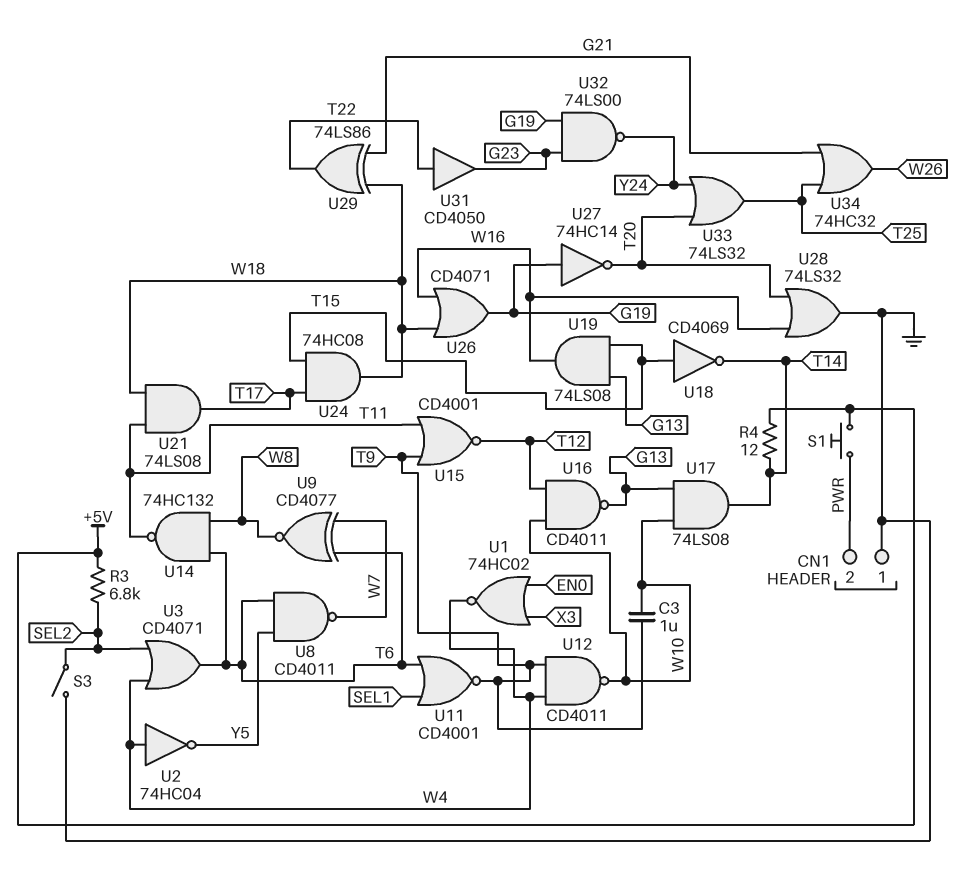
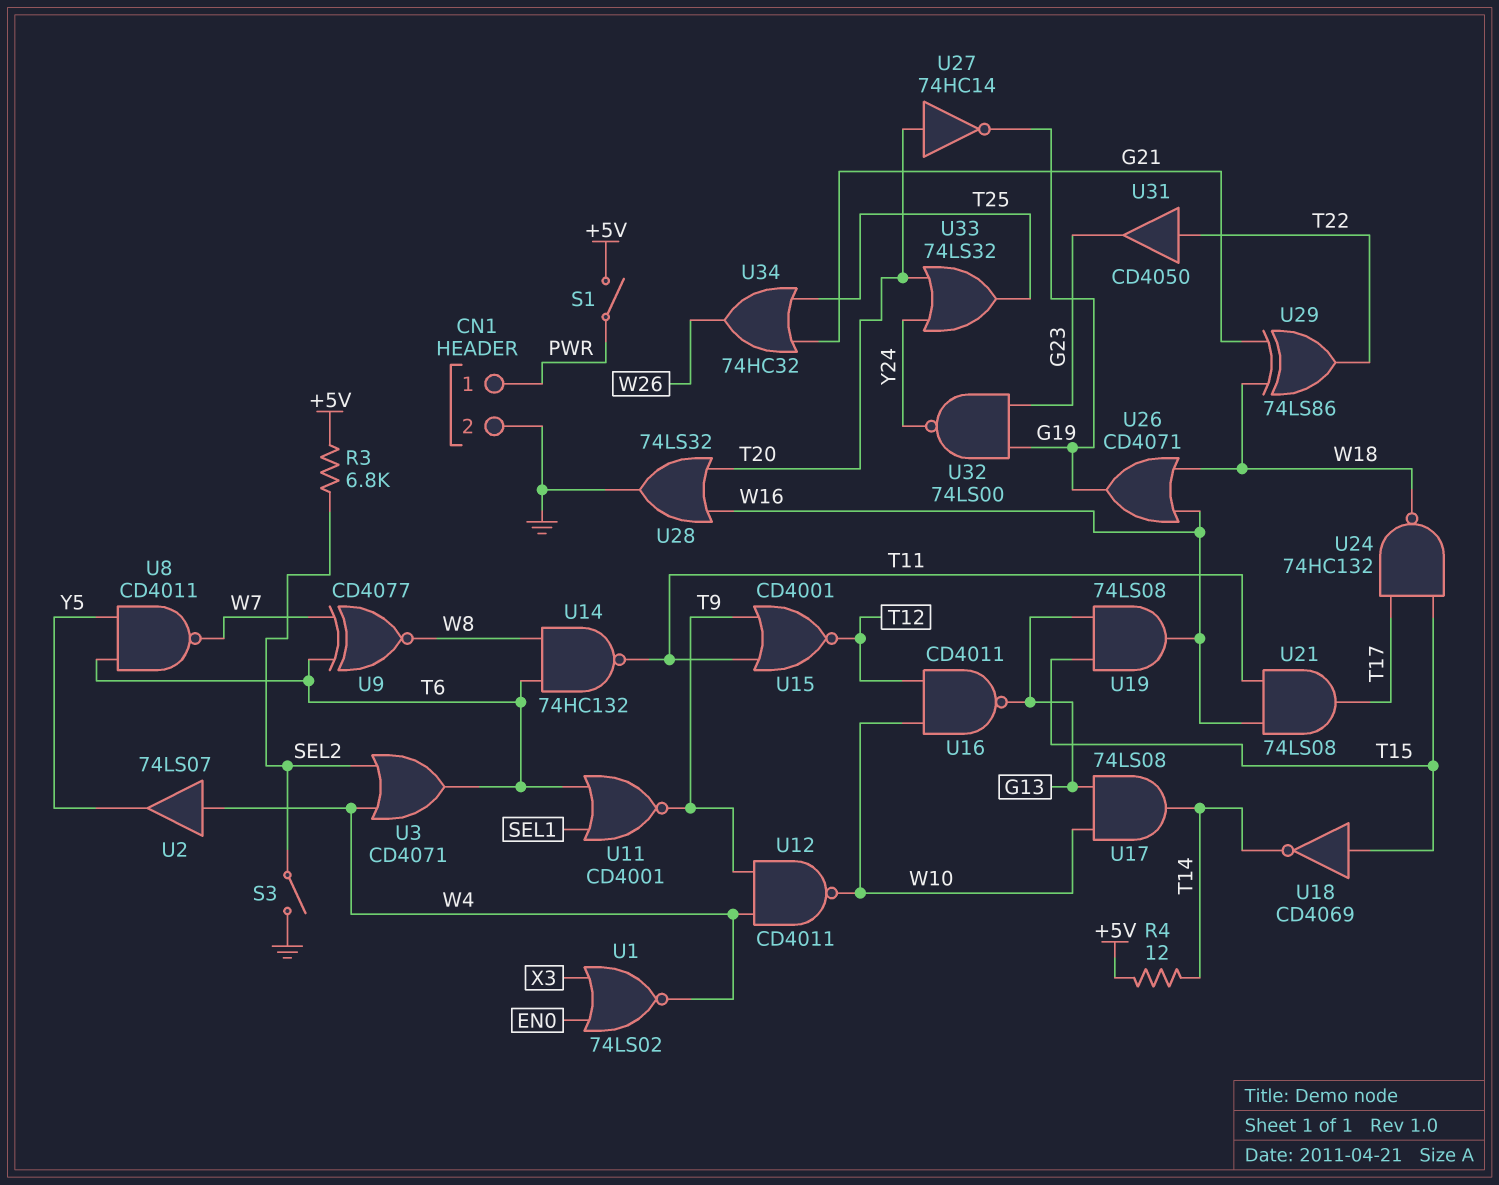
C3: 1uF (T9, W10) -> none
CN1 pin 1: GND -> PWR
CN1 pin 2: PWR -> GND
S1: button (+5V, PWR) -> switch (+5V, PWR)
U1: NOR 74HC02 (in EN0, in X3, out W4) -> NOR 74LS02 (in EN0, in X3, out W4)
U2: NOT 74HC04 (in W4, out Y5) -> buffer 74LS07 (in W4, out Y5)
U21: AND 74LS08 (in T11, in W18, out T17) -> AND 74LS08 (in T11, in W16, out T17)
U24: AND 74HC08 (in T15, in T17, out W18) -> NAND 74HC132 (in T15, in T17, out W18)
U27: NOT 74HC14 (in G19, out T20) -> NOT 74HC14 (in T20, out G19)

